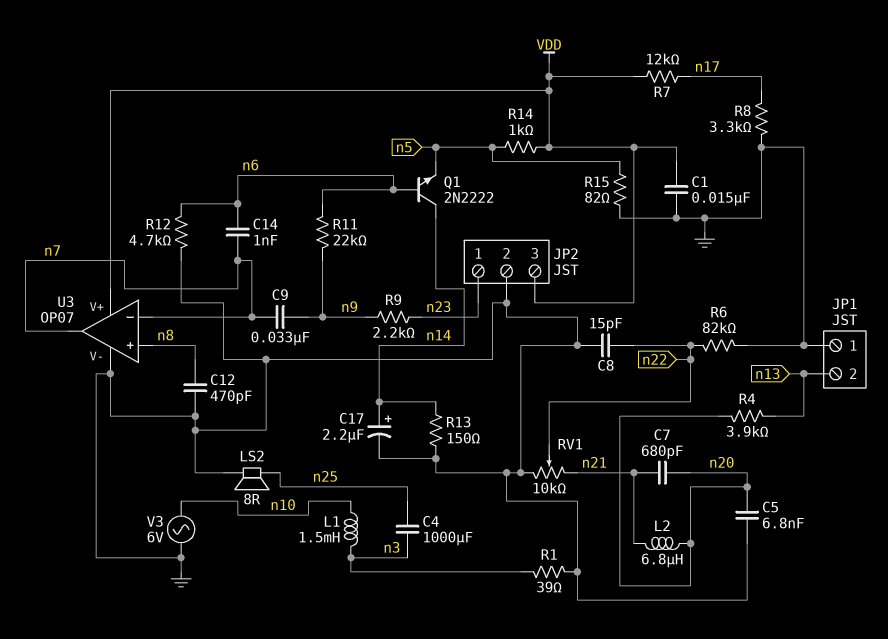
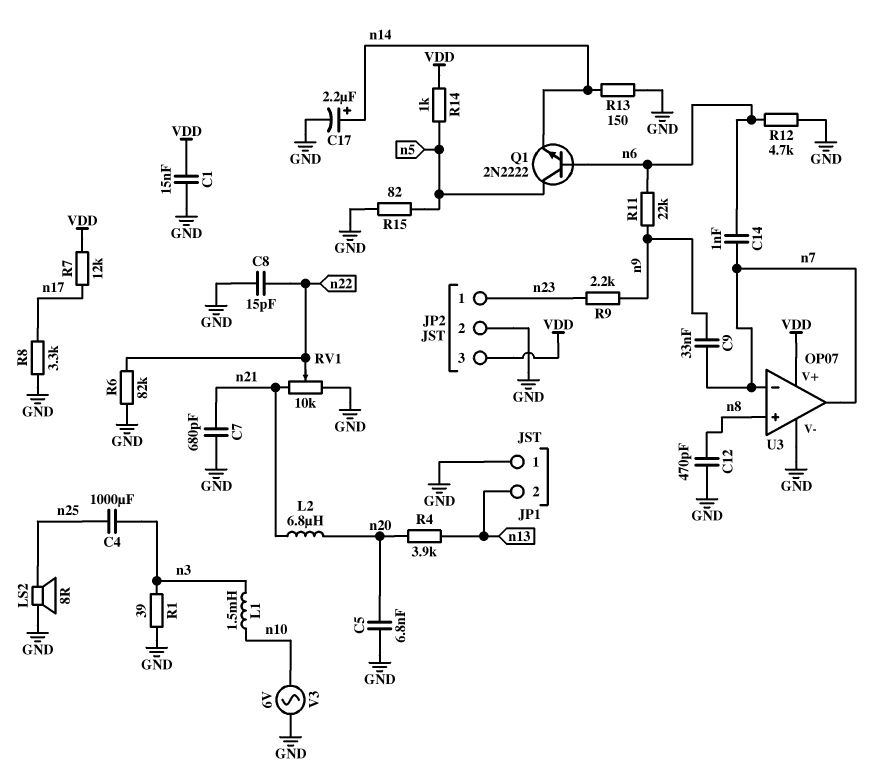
C7: 680pF (n20, n21) -> 680pF (GND, n21)
Q1: NPN 2N2222 (B n6, C n14, E n5) -> NPN 2N2222 (B n6, C n5, E n14)

